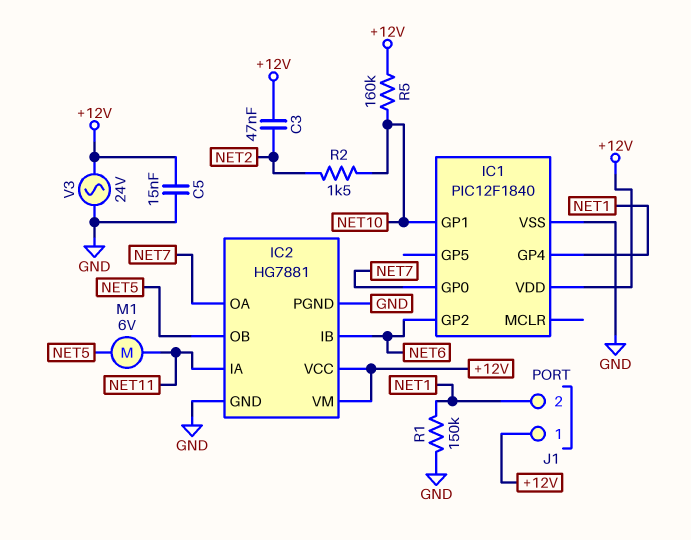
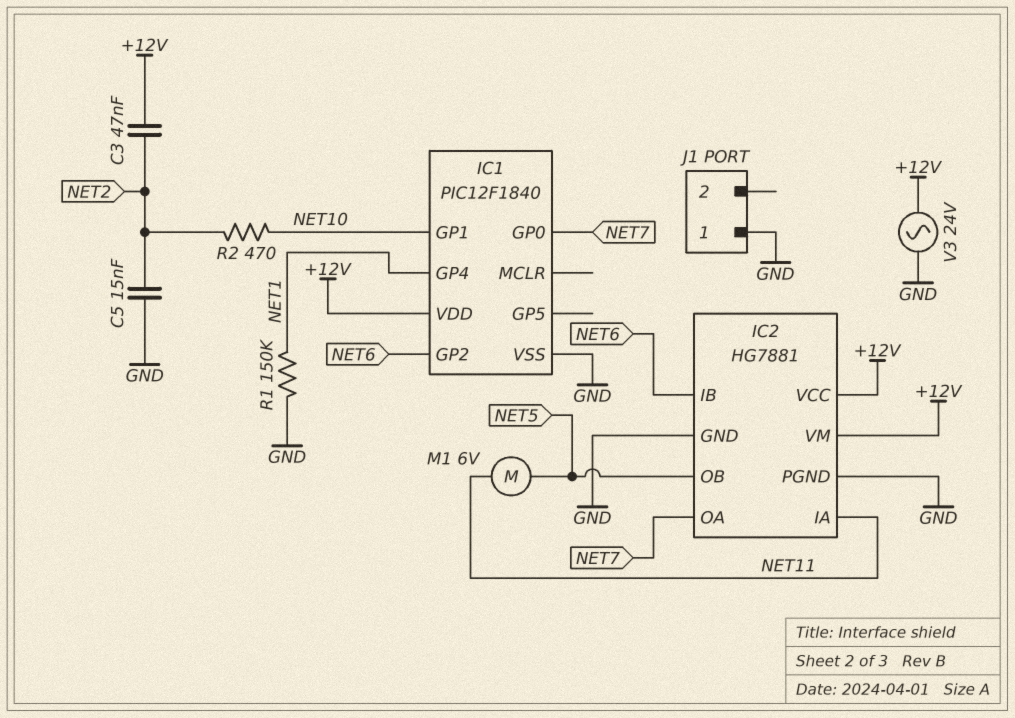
C5: 15nF (+12V, GND) -> 15nF (GND, NET2)
J1 pin 1: +12V -> GND
J1 pin 2: NET1 -> none
R2: 1.5k (NET2, NET10) -> 470 (NET2, NET10)
R5: 160k (+12V, NET10) -> none

